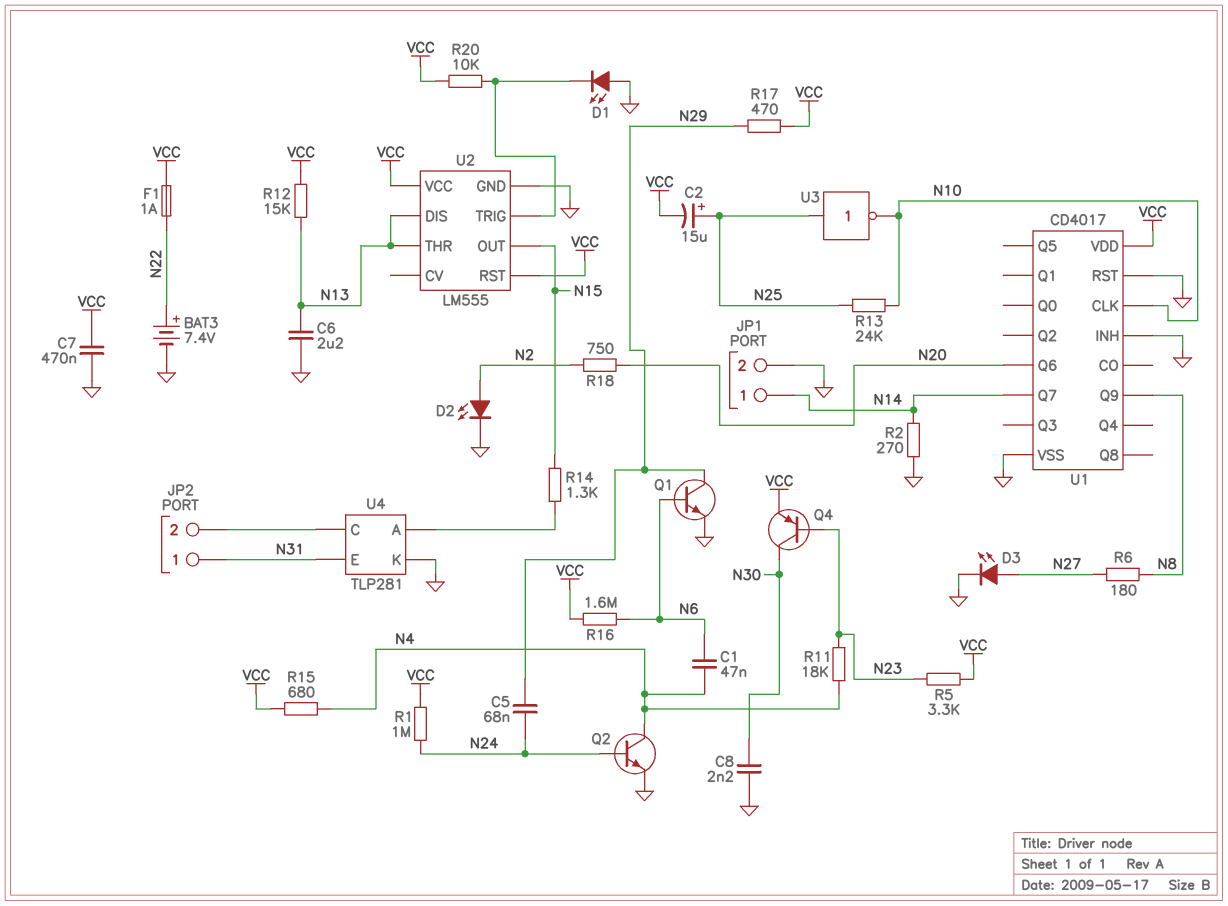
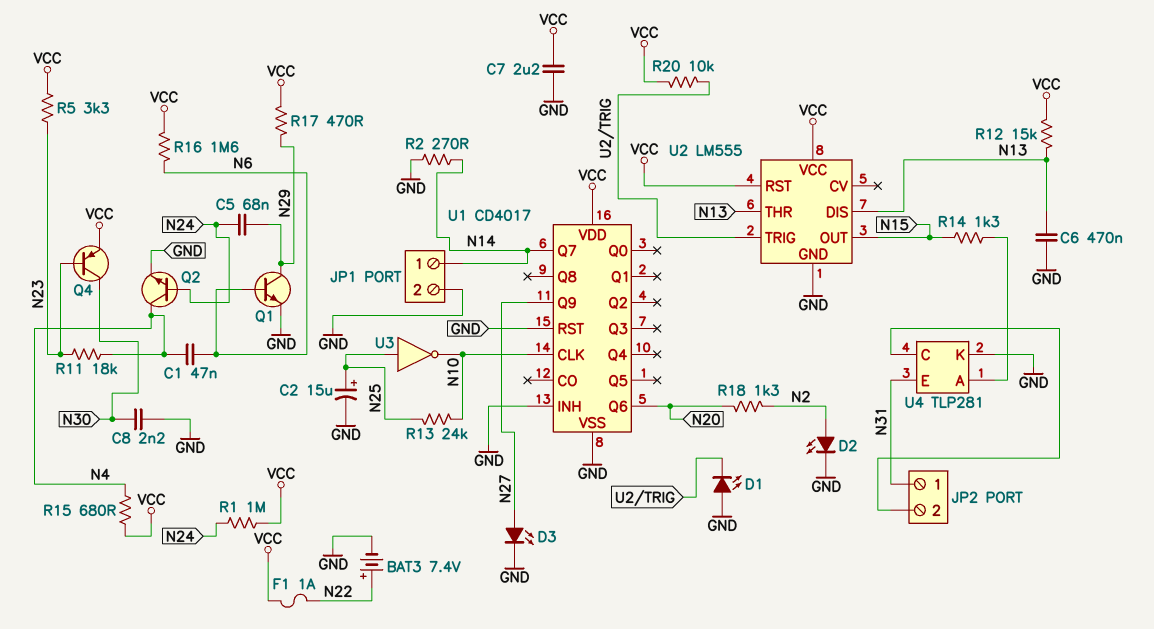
C2: 15uF (plus N25, minus VCC) -> 15uF (plus N25, minus GND)
C6: 2.2uF (GND, N13) -> 470nF (GND, N13)
C7: 470nF (GND, VCC) -> 2.2uF (GND, VCC)
R6: 180 (N8, N27) -> none
R18: 750 (N2, N20) -> 1.3k (N2, N20)
U1 pin Q9: N8 -> N27

